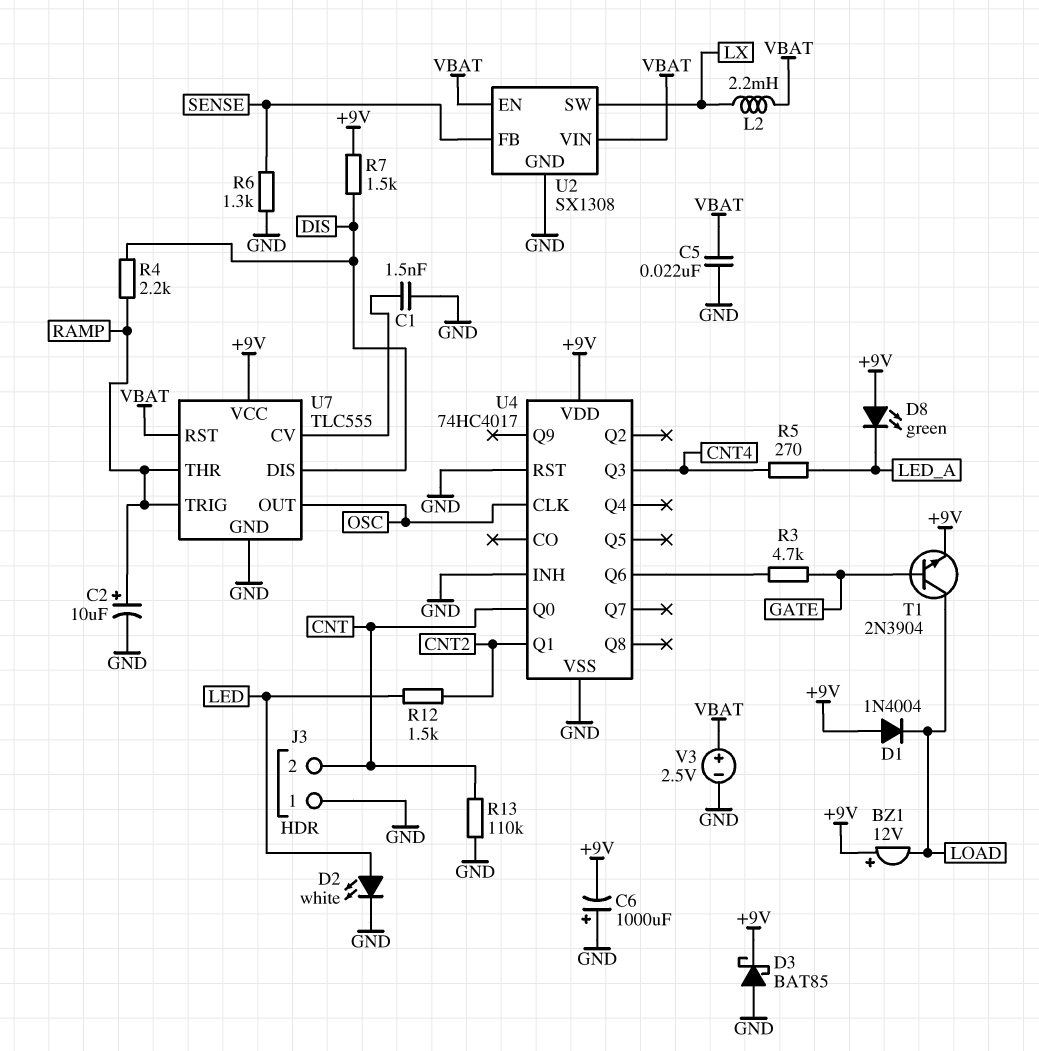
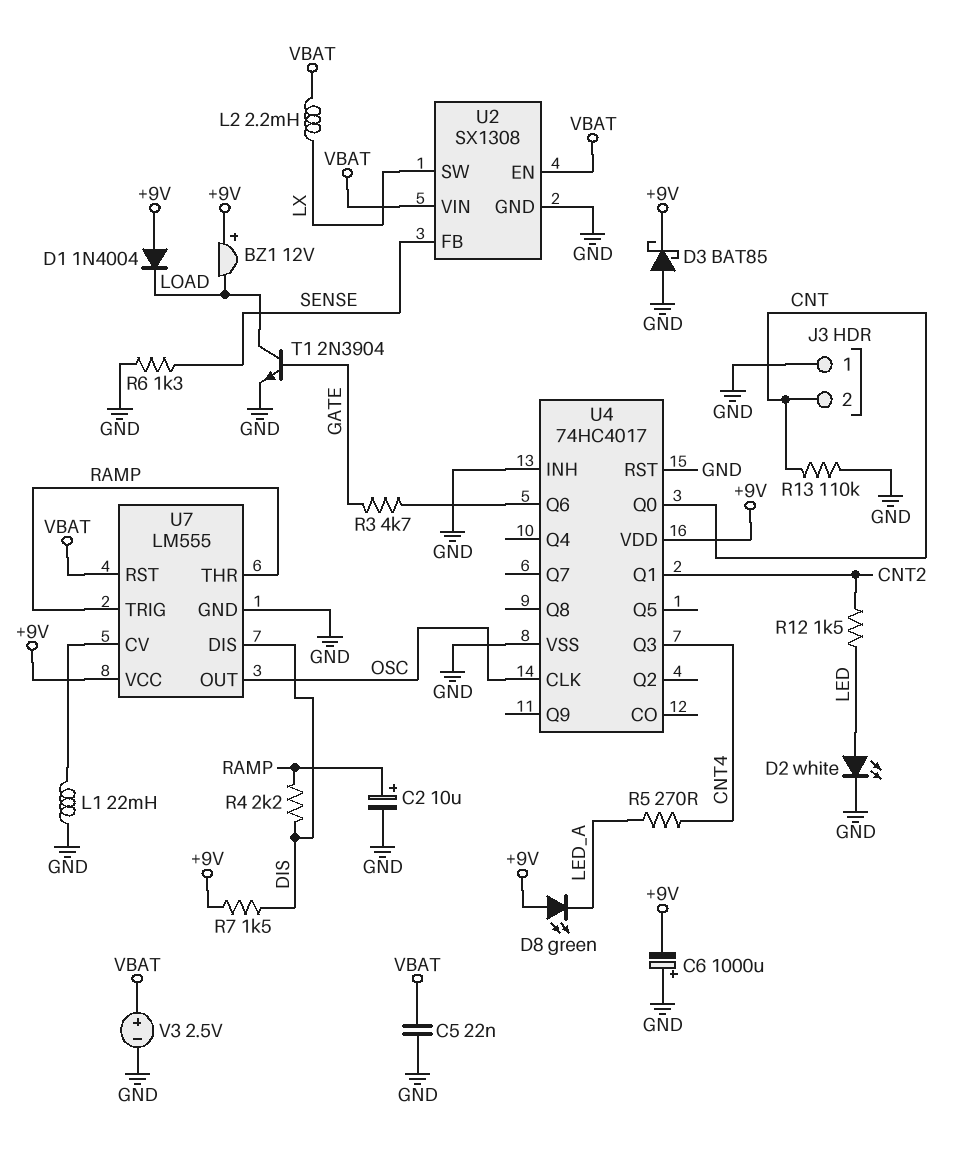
C1: 1.5nF (GND, U7/CV) -> none
L1: none -> 22mH (GND, U7/CV)
T1: NPN 2N3904 (B GATE, C LOAD, E +9V) -> NPN 2N3904 (B GATE, C LOAD, E GND)
U7: TLC555 -> LM555

